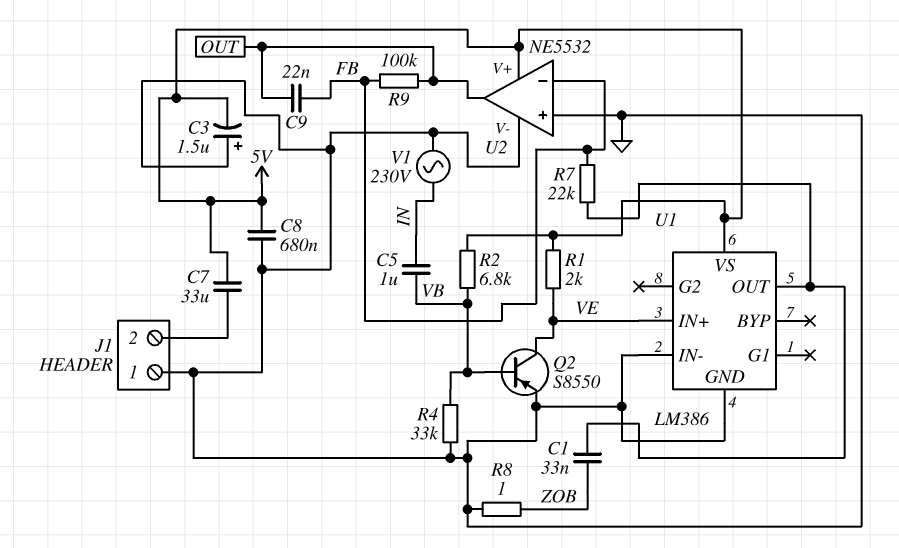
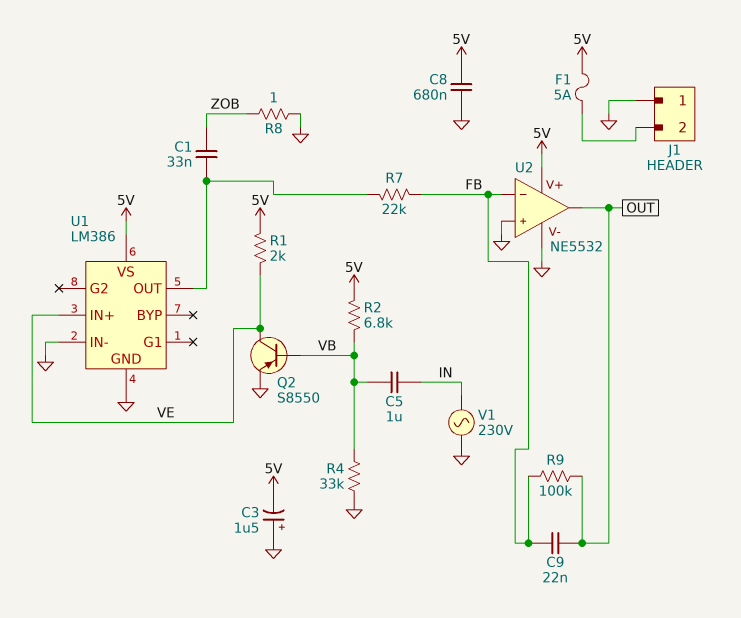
C7: 33uF (5V, J1/2) -> none
F1: none -> 5A (5V, J1/2)

